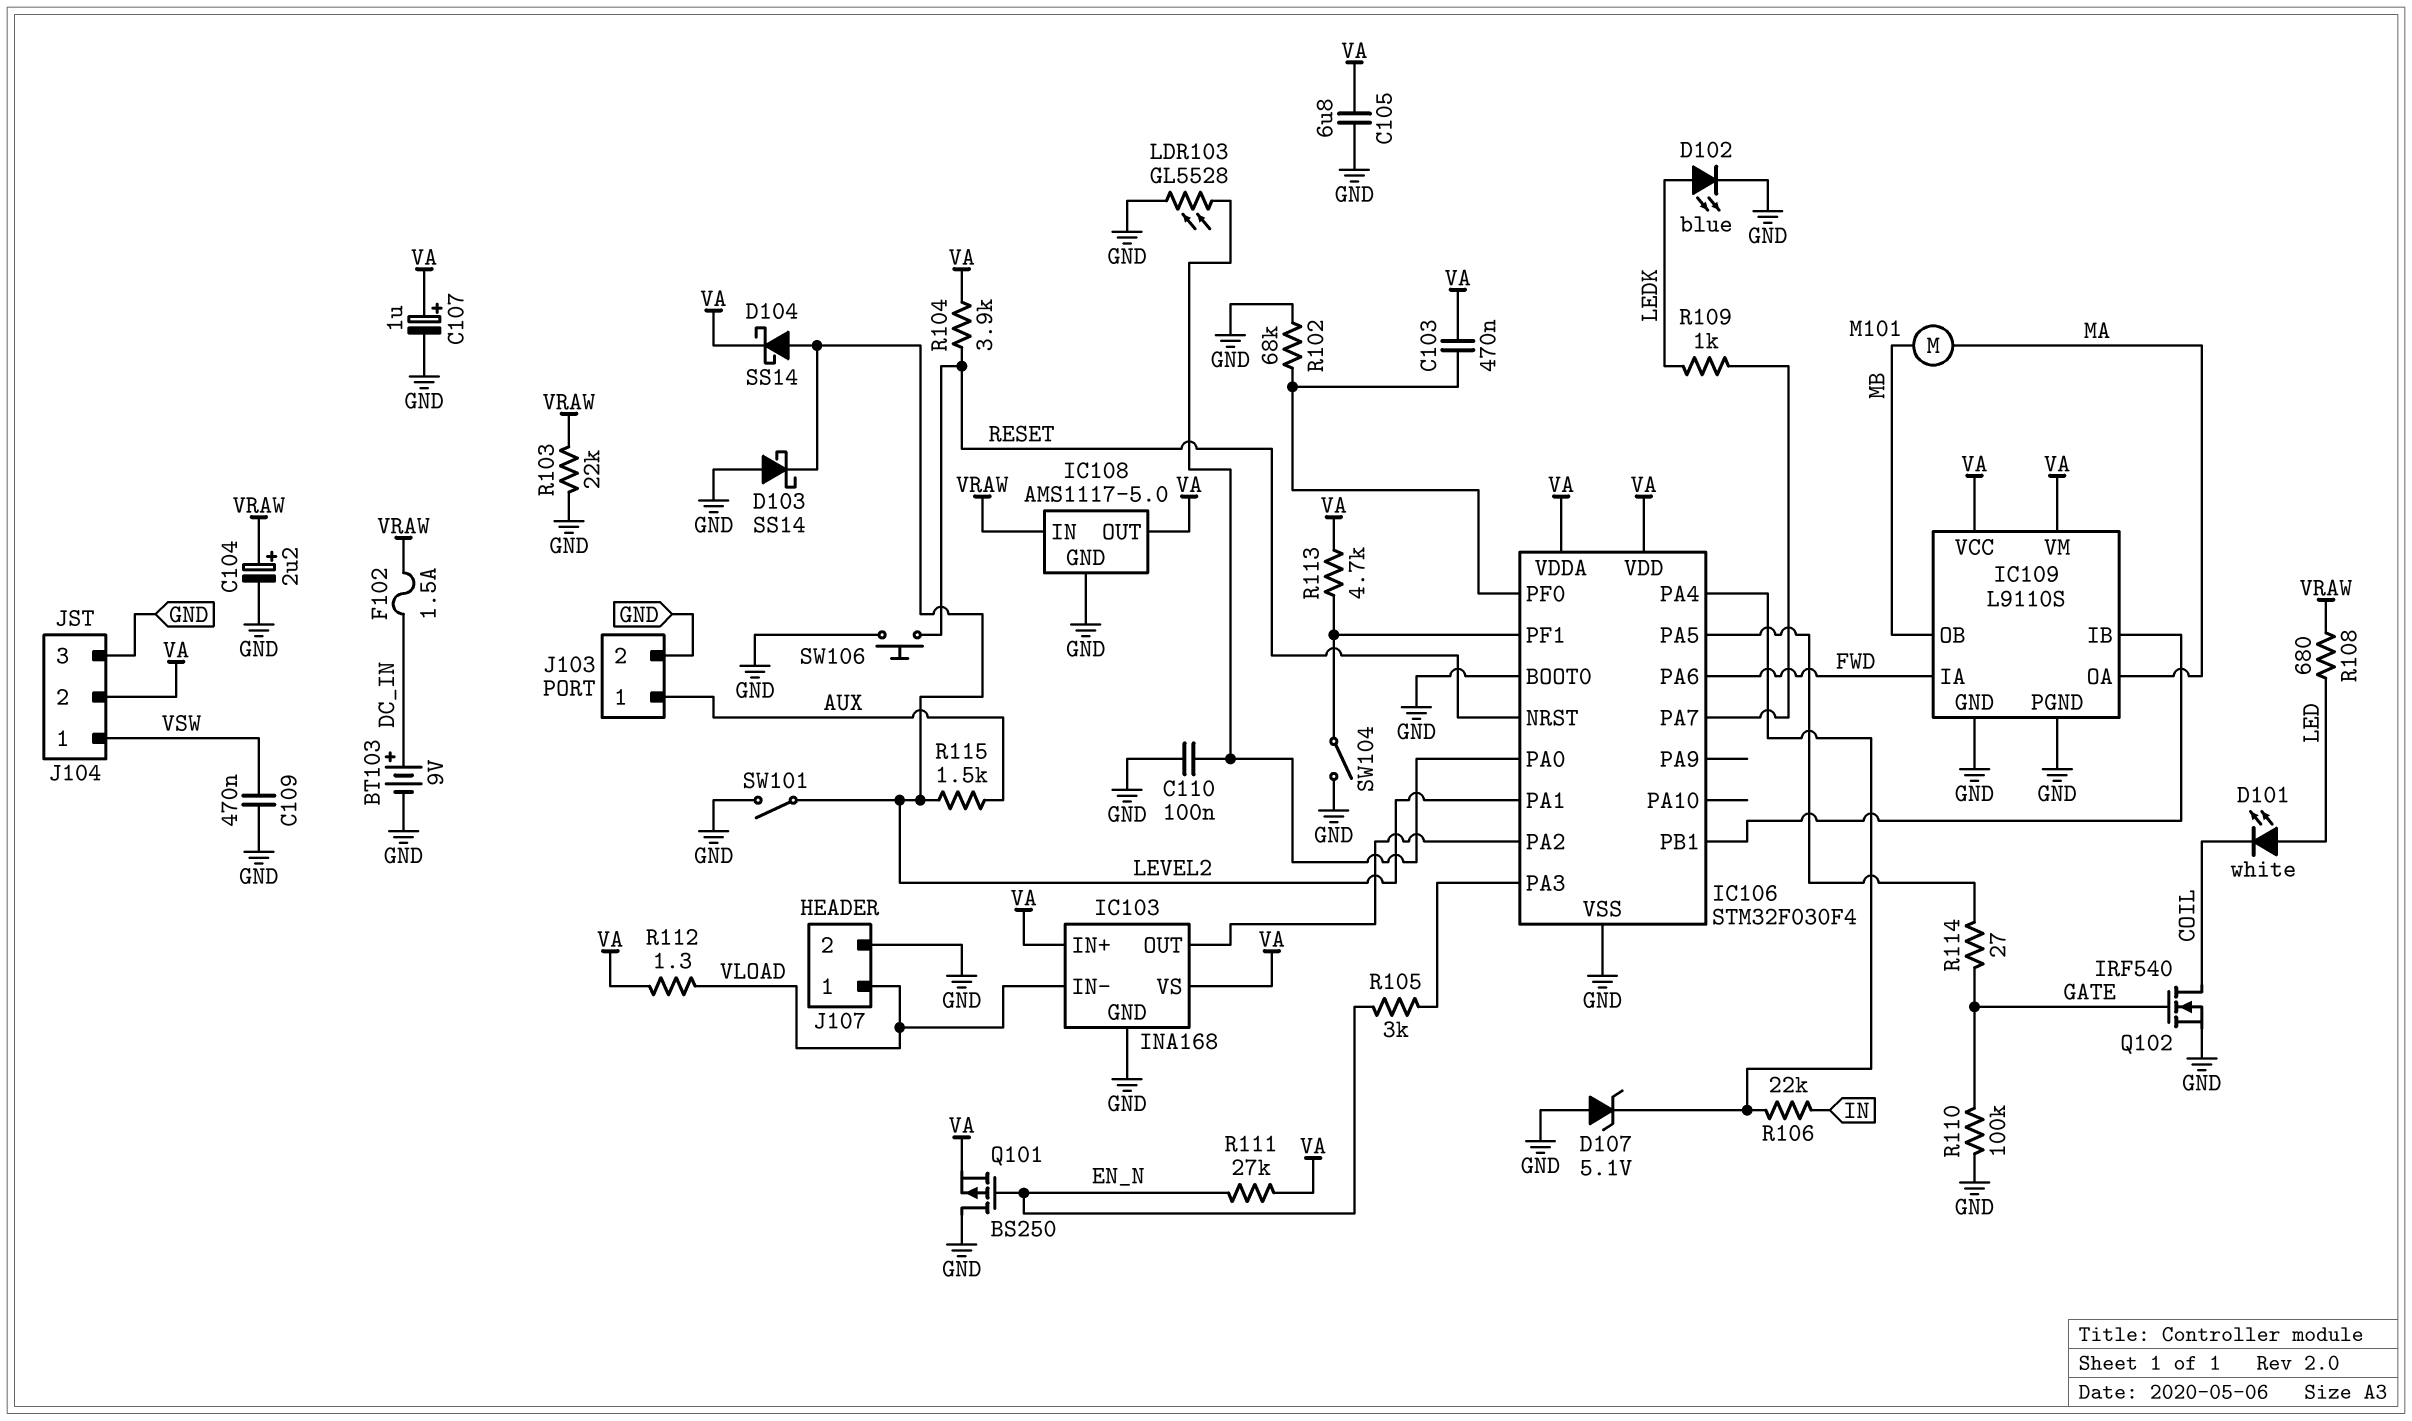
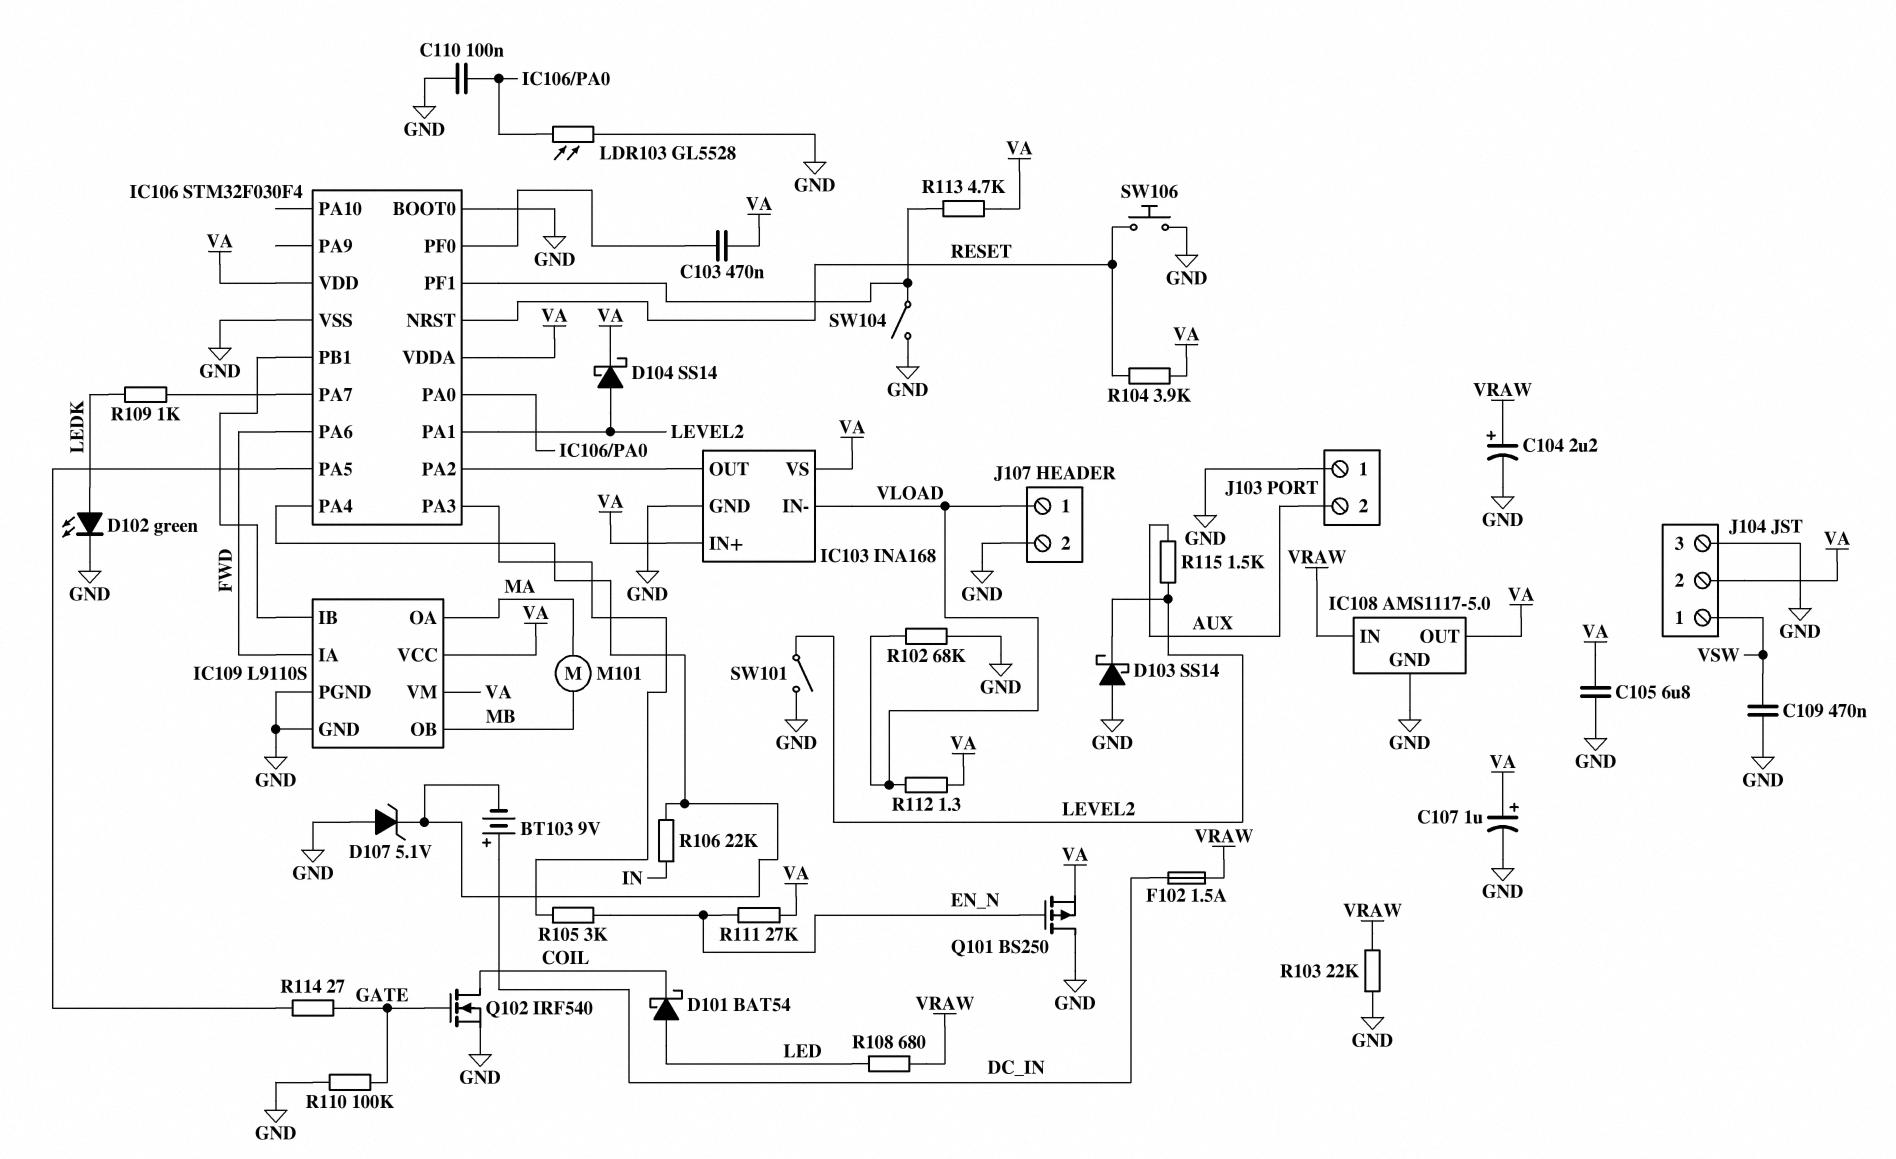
BT103: 9V (plus DC_IN, minus GND) -> 9V (plus DC_IN, minus IC106/PA4)
D101: LED white (A LED, K COIL) -> schottky BAT54 (A LED, K COIL)
D102: LED blue (A LEDK, K GND) -> LED green (A LEDK, K GND)
J103 pin 1: AUX -> GND
J103 pin 2: GND -> AUX
R102: 68k (GND, IC106/PF0) -> 68k (GND, VLOAD)

